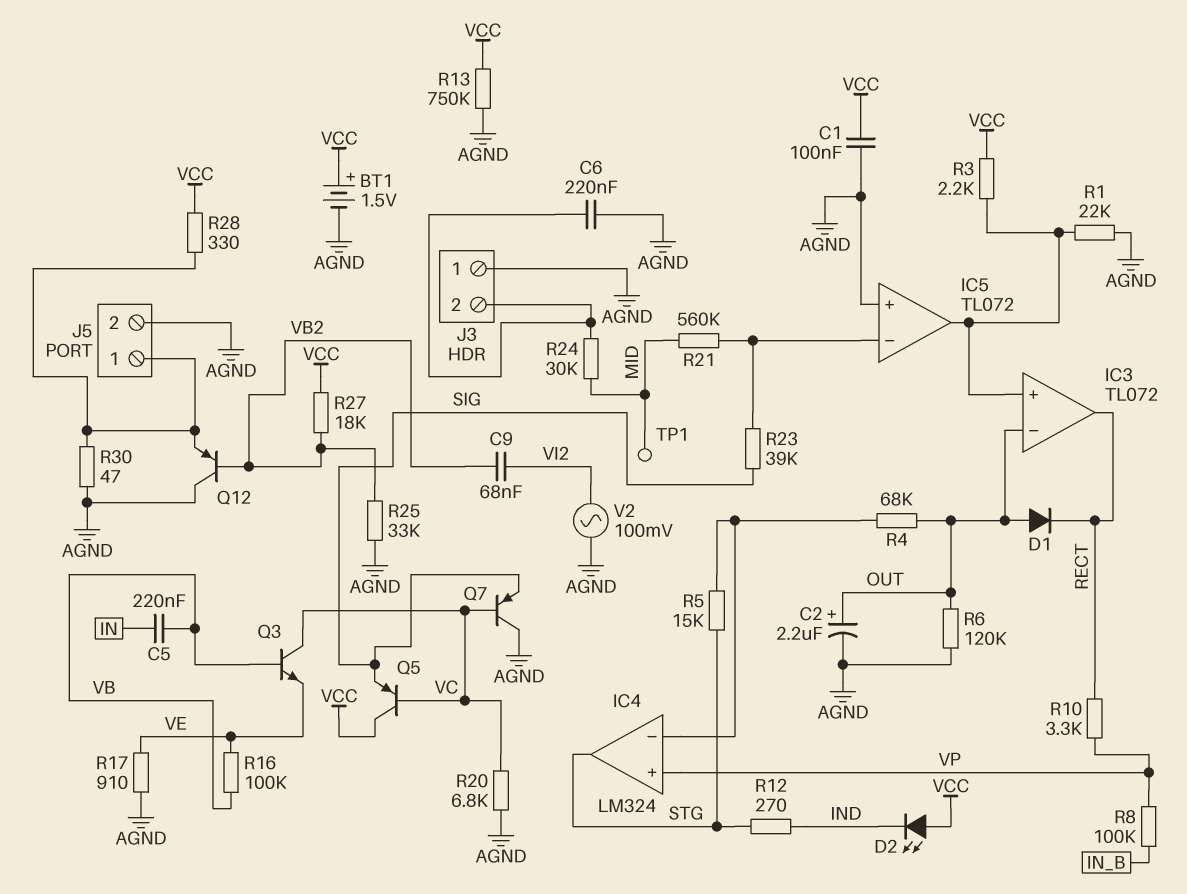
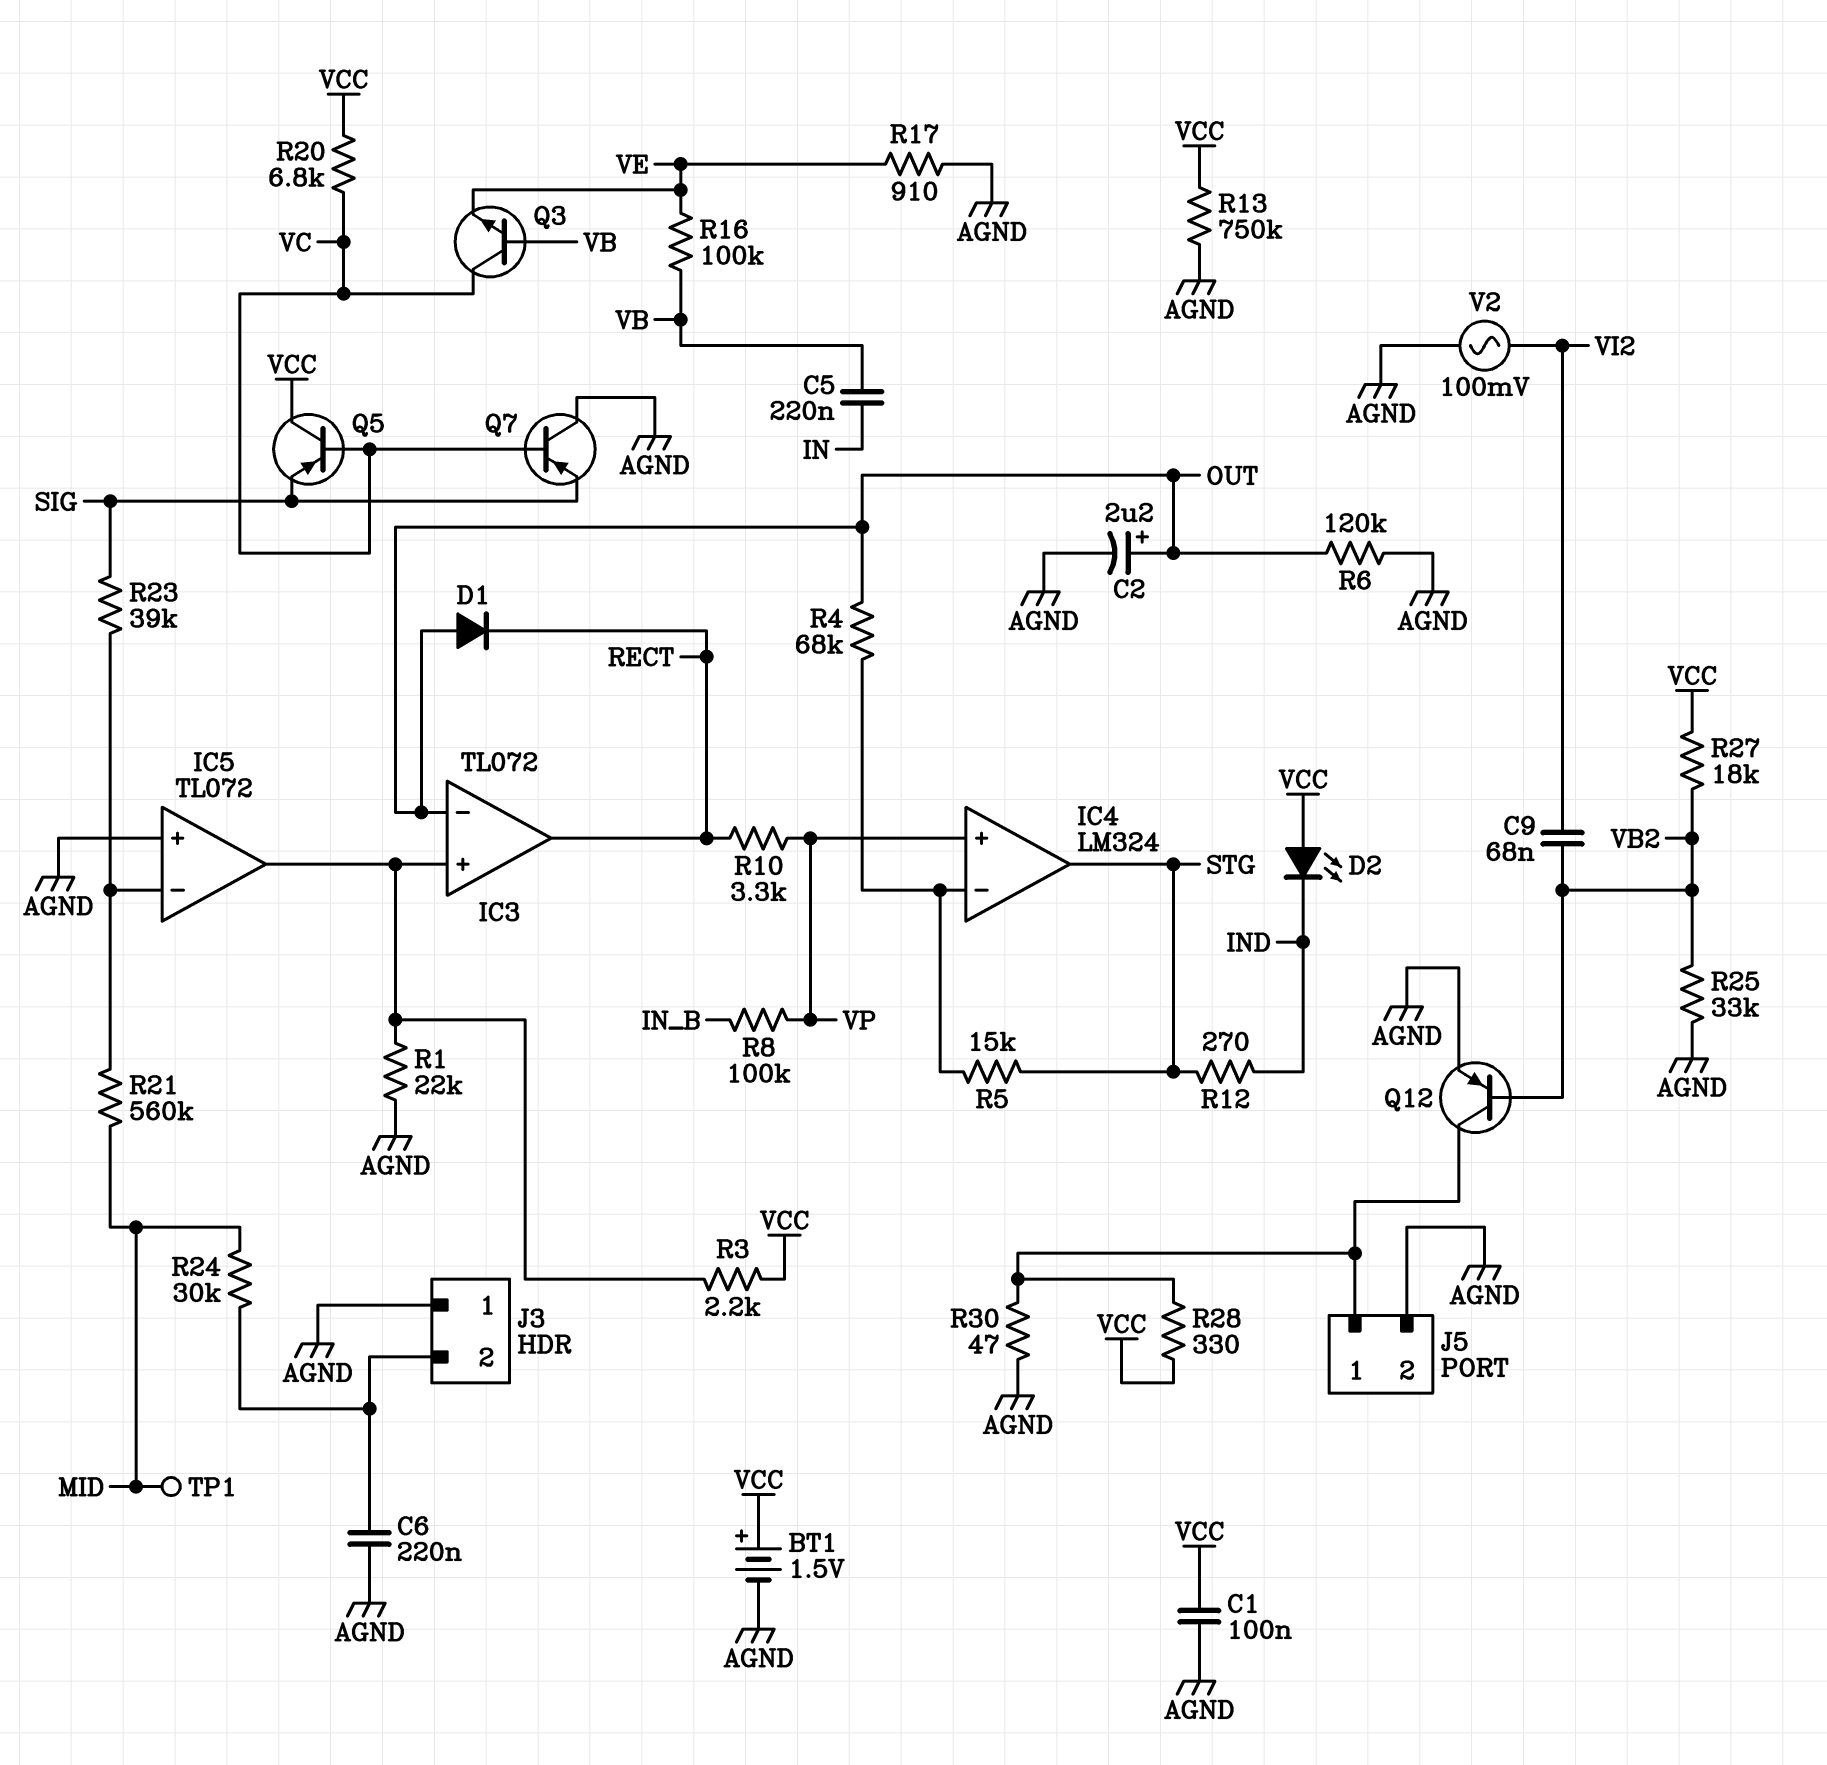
Q12: PNP (B VB2, C AGND, E J5/1) -> PNP (B VB2, C J5/1, E AGND)
R20: 6.8k (AGND, VC) -> 6.8k (VC, VCC)

